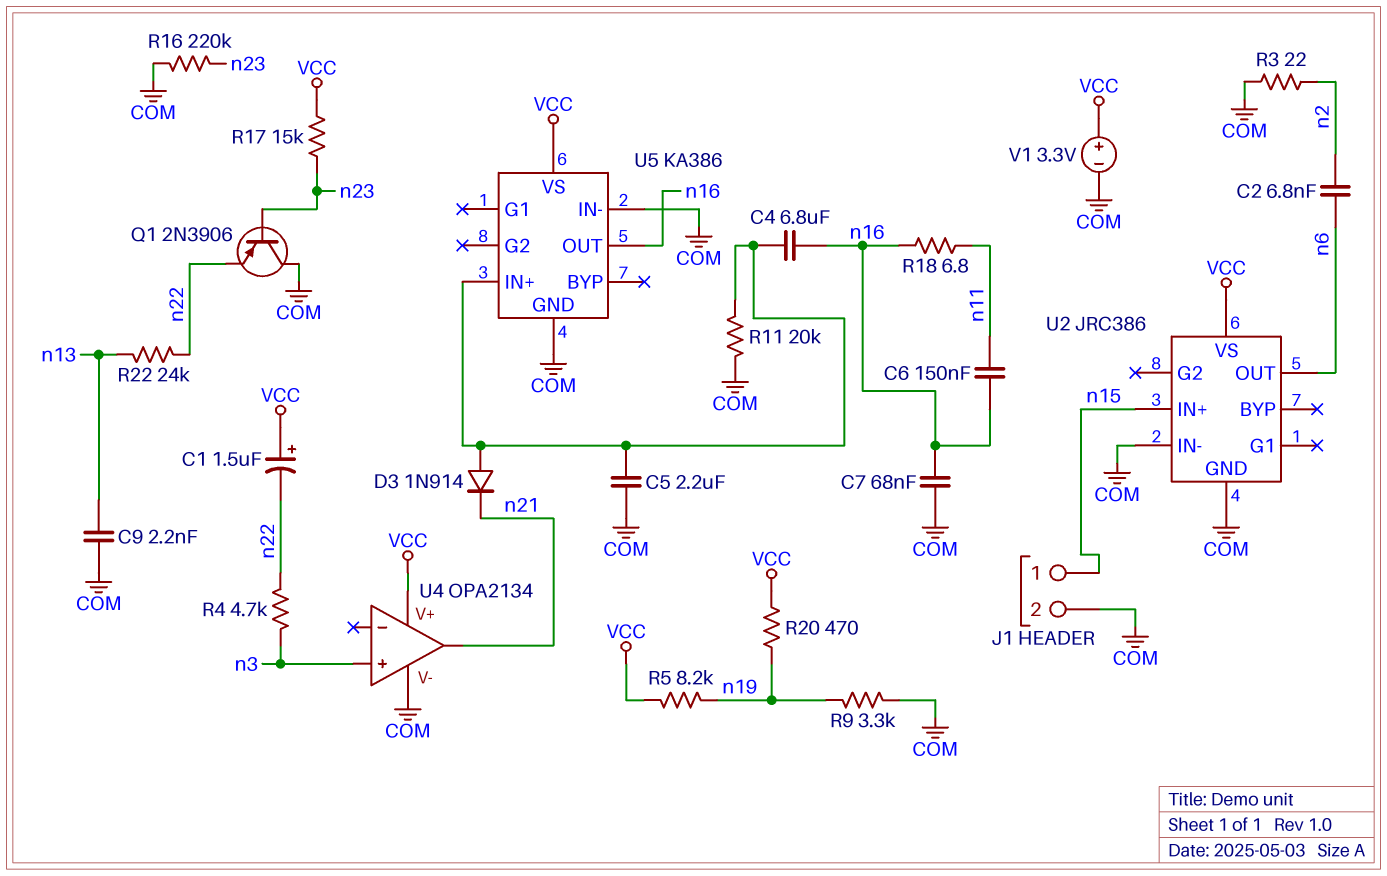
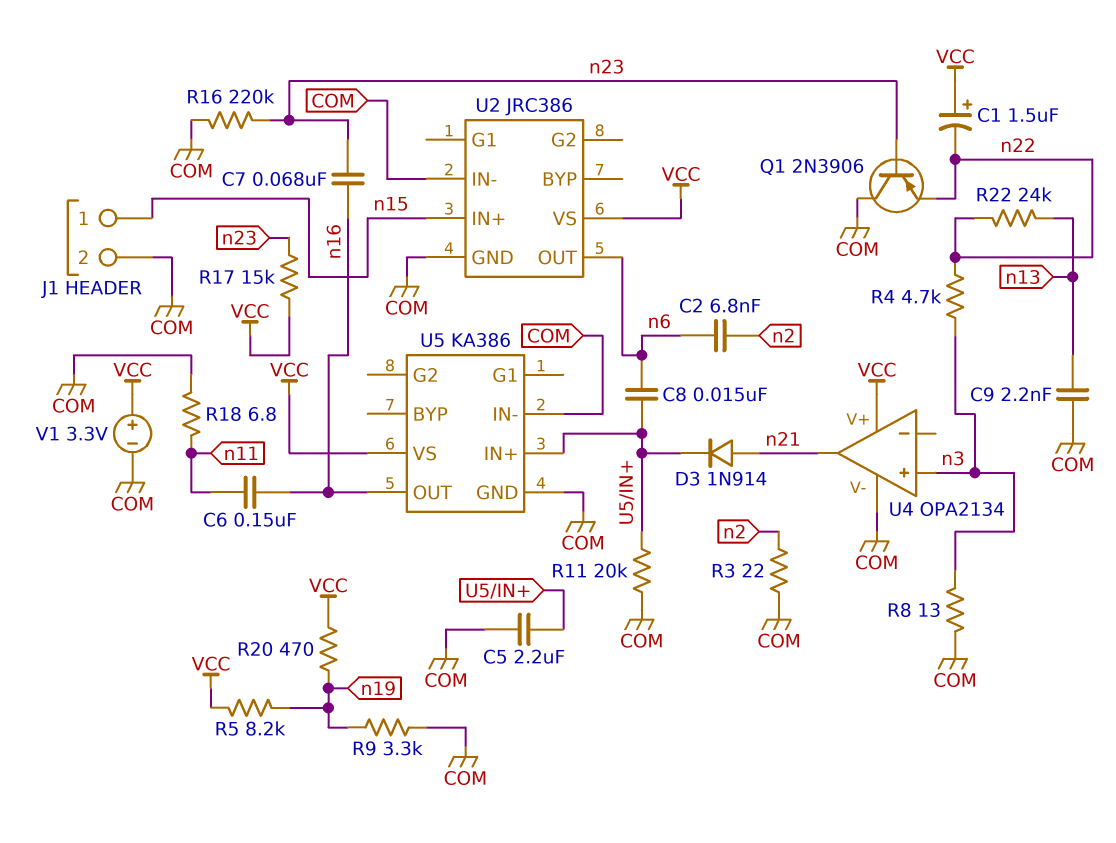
C4: 6.8uF (U5/IN+, n16) -> none
C7: 68nF (COM, n16) -> 68nF (n16, n23)
C8: none -> 15nF (U5/IN+, n6)
D3: diode 1N914 (A U5/IN+, K n21) -> diode 1N914 (A n21, K U5/IN+)
R8: none -> 13 (COM, n3)
R18: 6.8 (n11, n16) -> 6.8 (COM, n11)

